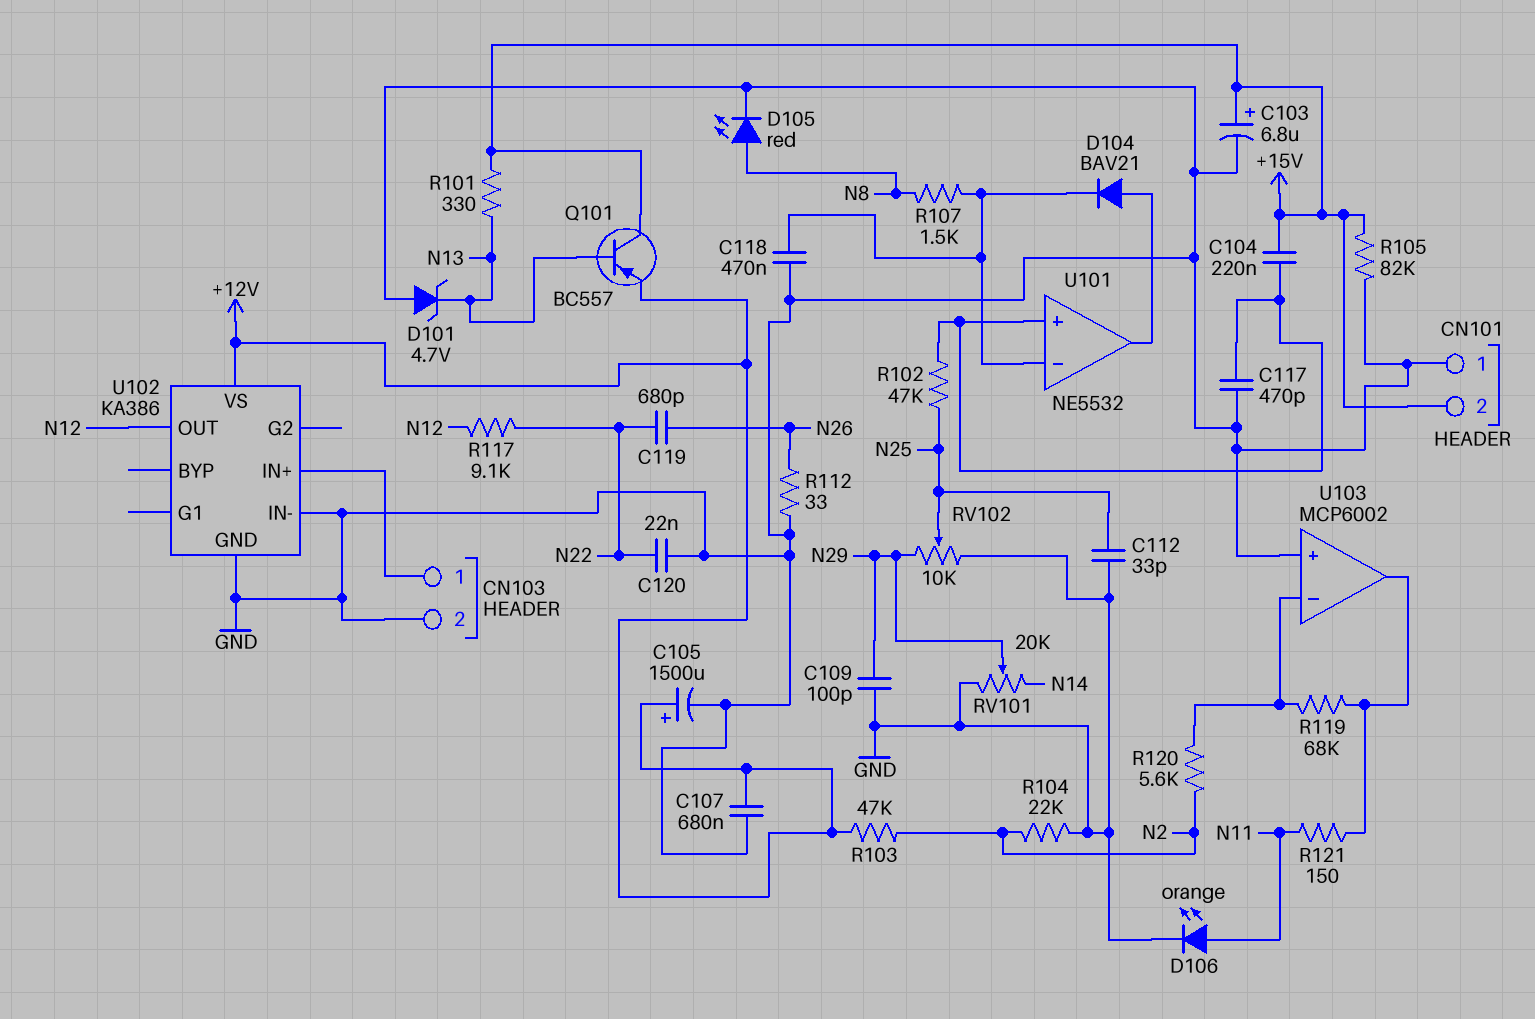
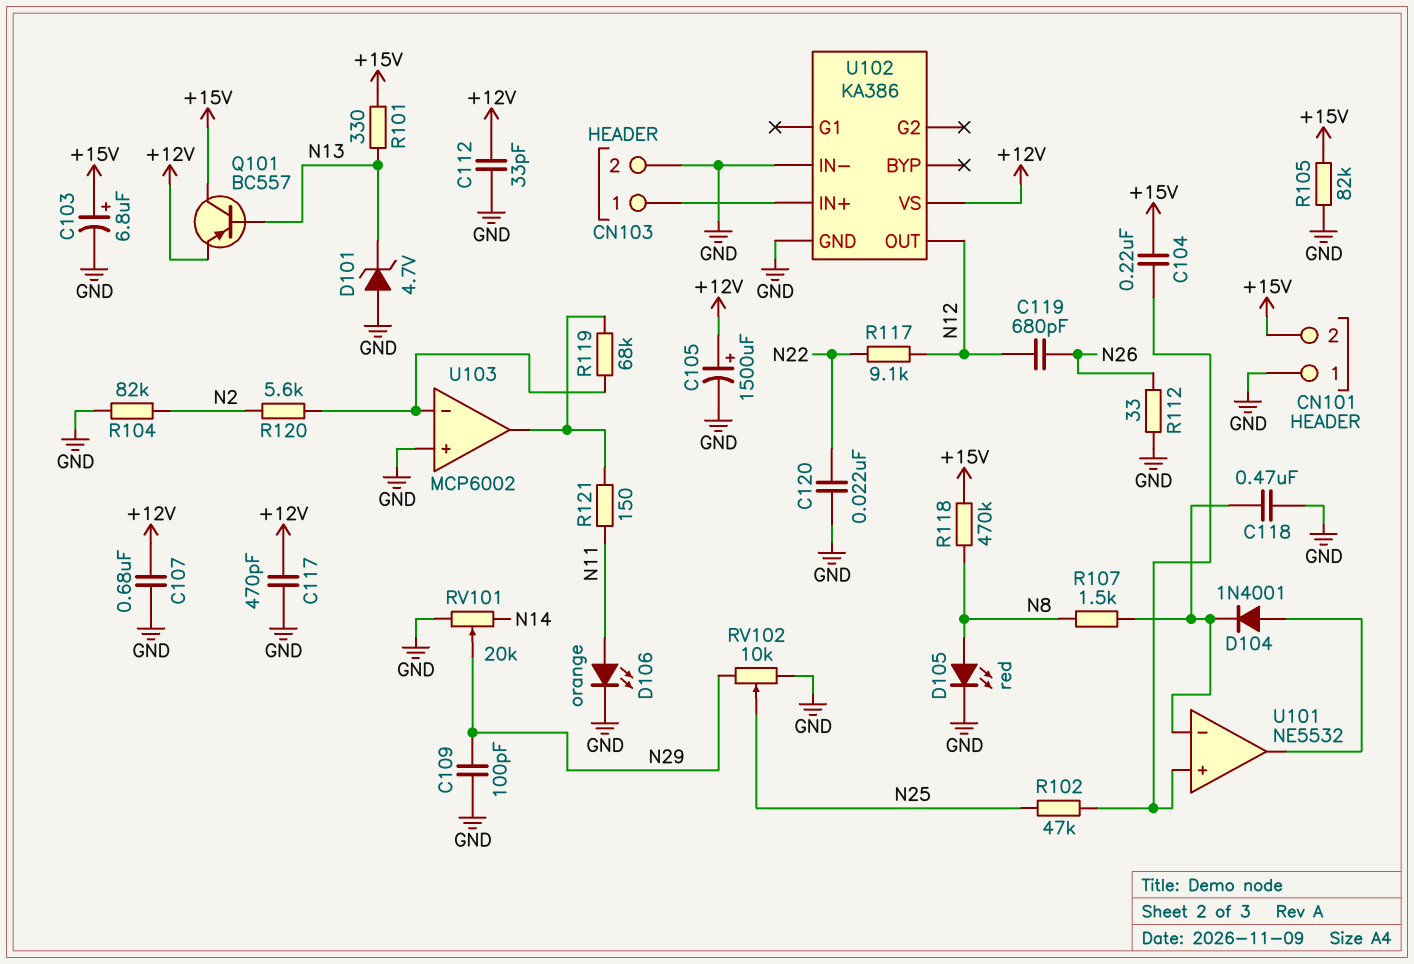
C112: 33pF (GND, N25) -> 33pF (+12V, GND)
C117: 470pF (GND, U101/in+) -> 470pF (+12V, GND)
C119: 680pF (N22, N26) -> 680pF (N12, N26)
D104: diode BAV21 (A U101/out, K U101/in-) -> diode 1N4001 (A U101/out, K U101/in-)
R103: 47k (+12V, N2) -> none
R104: 22k (GND, N2) -> 82k (GND, N2)
R118: none -> 470k (+15V, N8)

